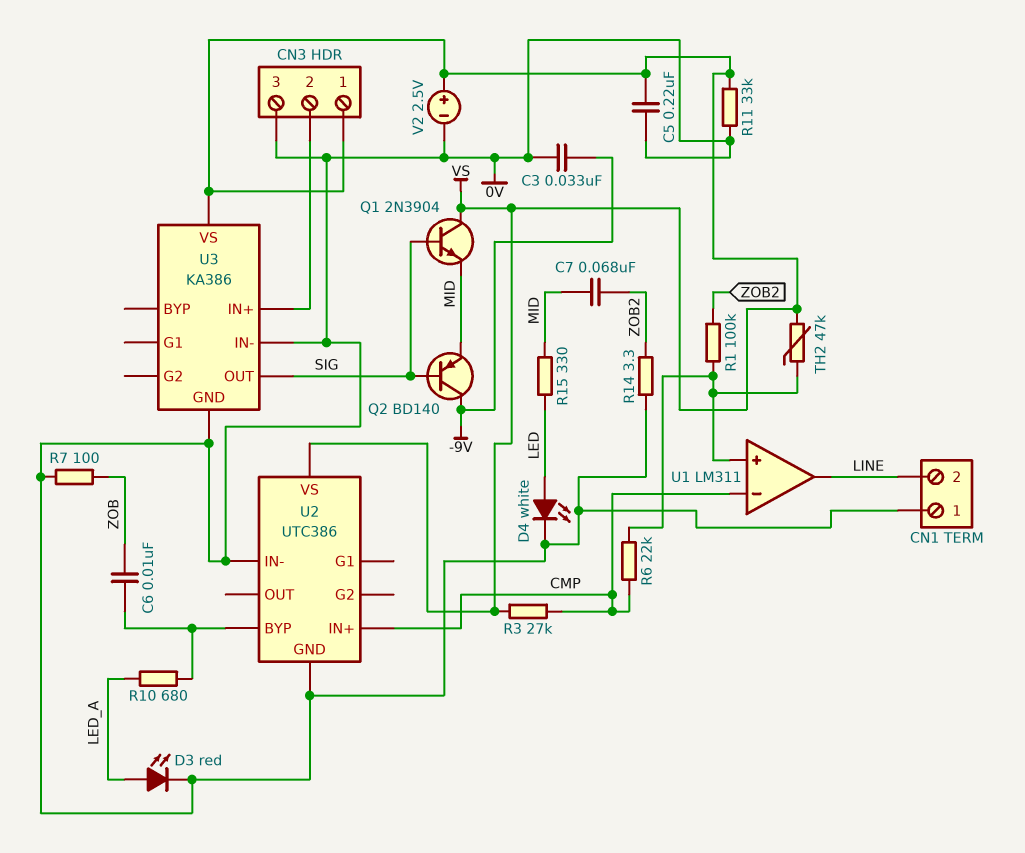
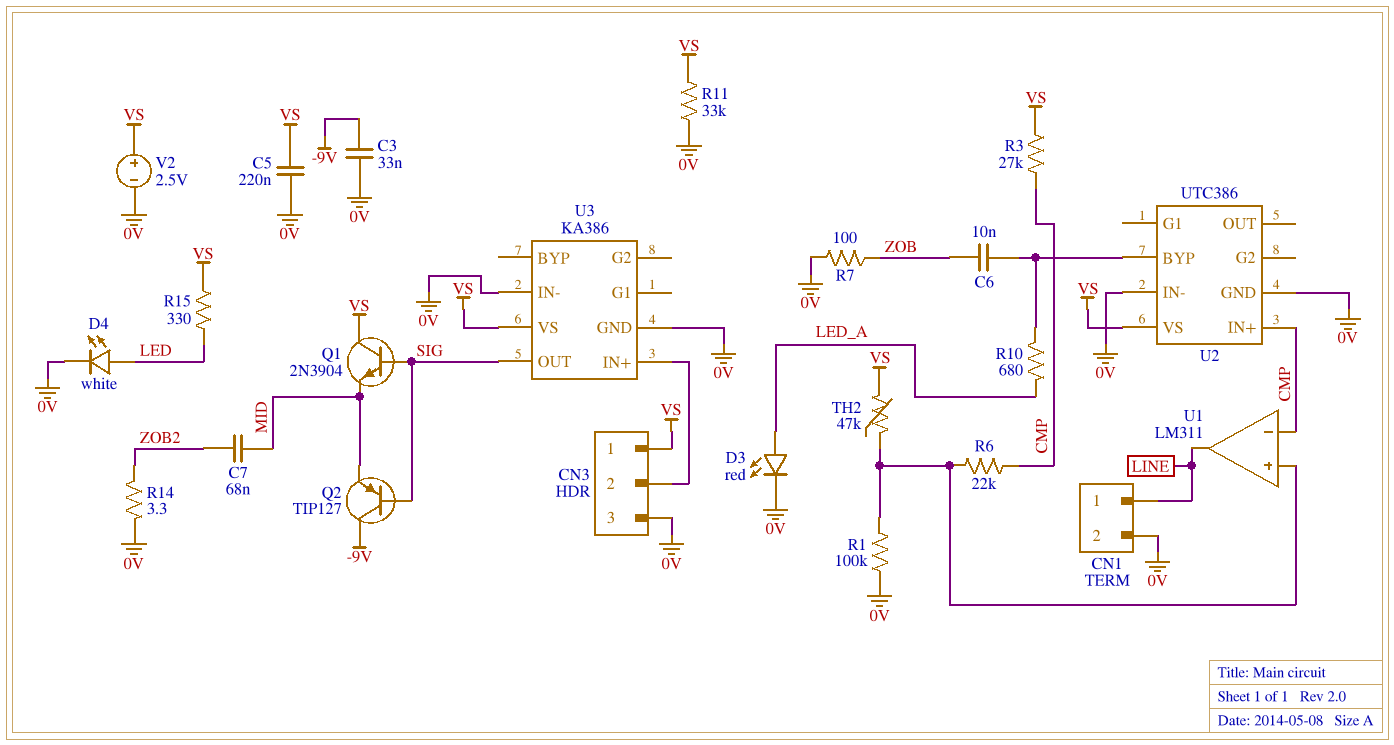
CN1 pin 1: 0V -> LINE
CN1 pin 2: LINE -> 0V
Q2: PNP BD140 (B SIG, C -9V, E MID) -> PNP TIP127 (B SIG, C -9V, E MID)
R1: 100k (U1/in+, ZOB2) -> 100k (0V, U1/in+)
R15: 330 (LED, MID) -> 330 (LED, VS)

